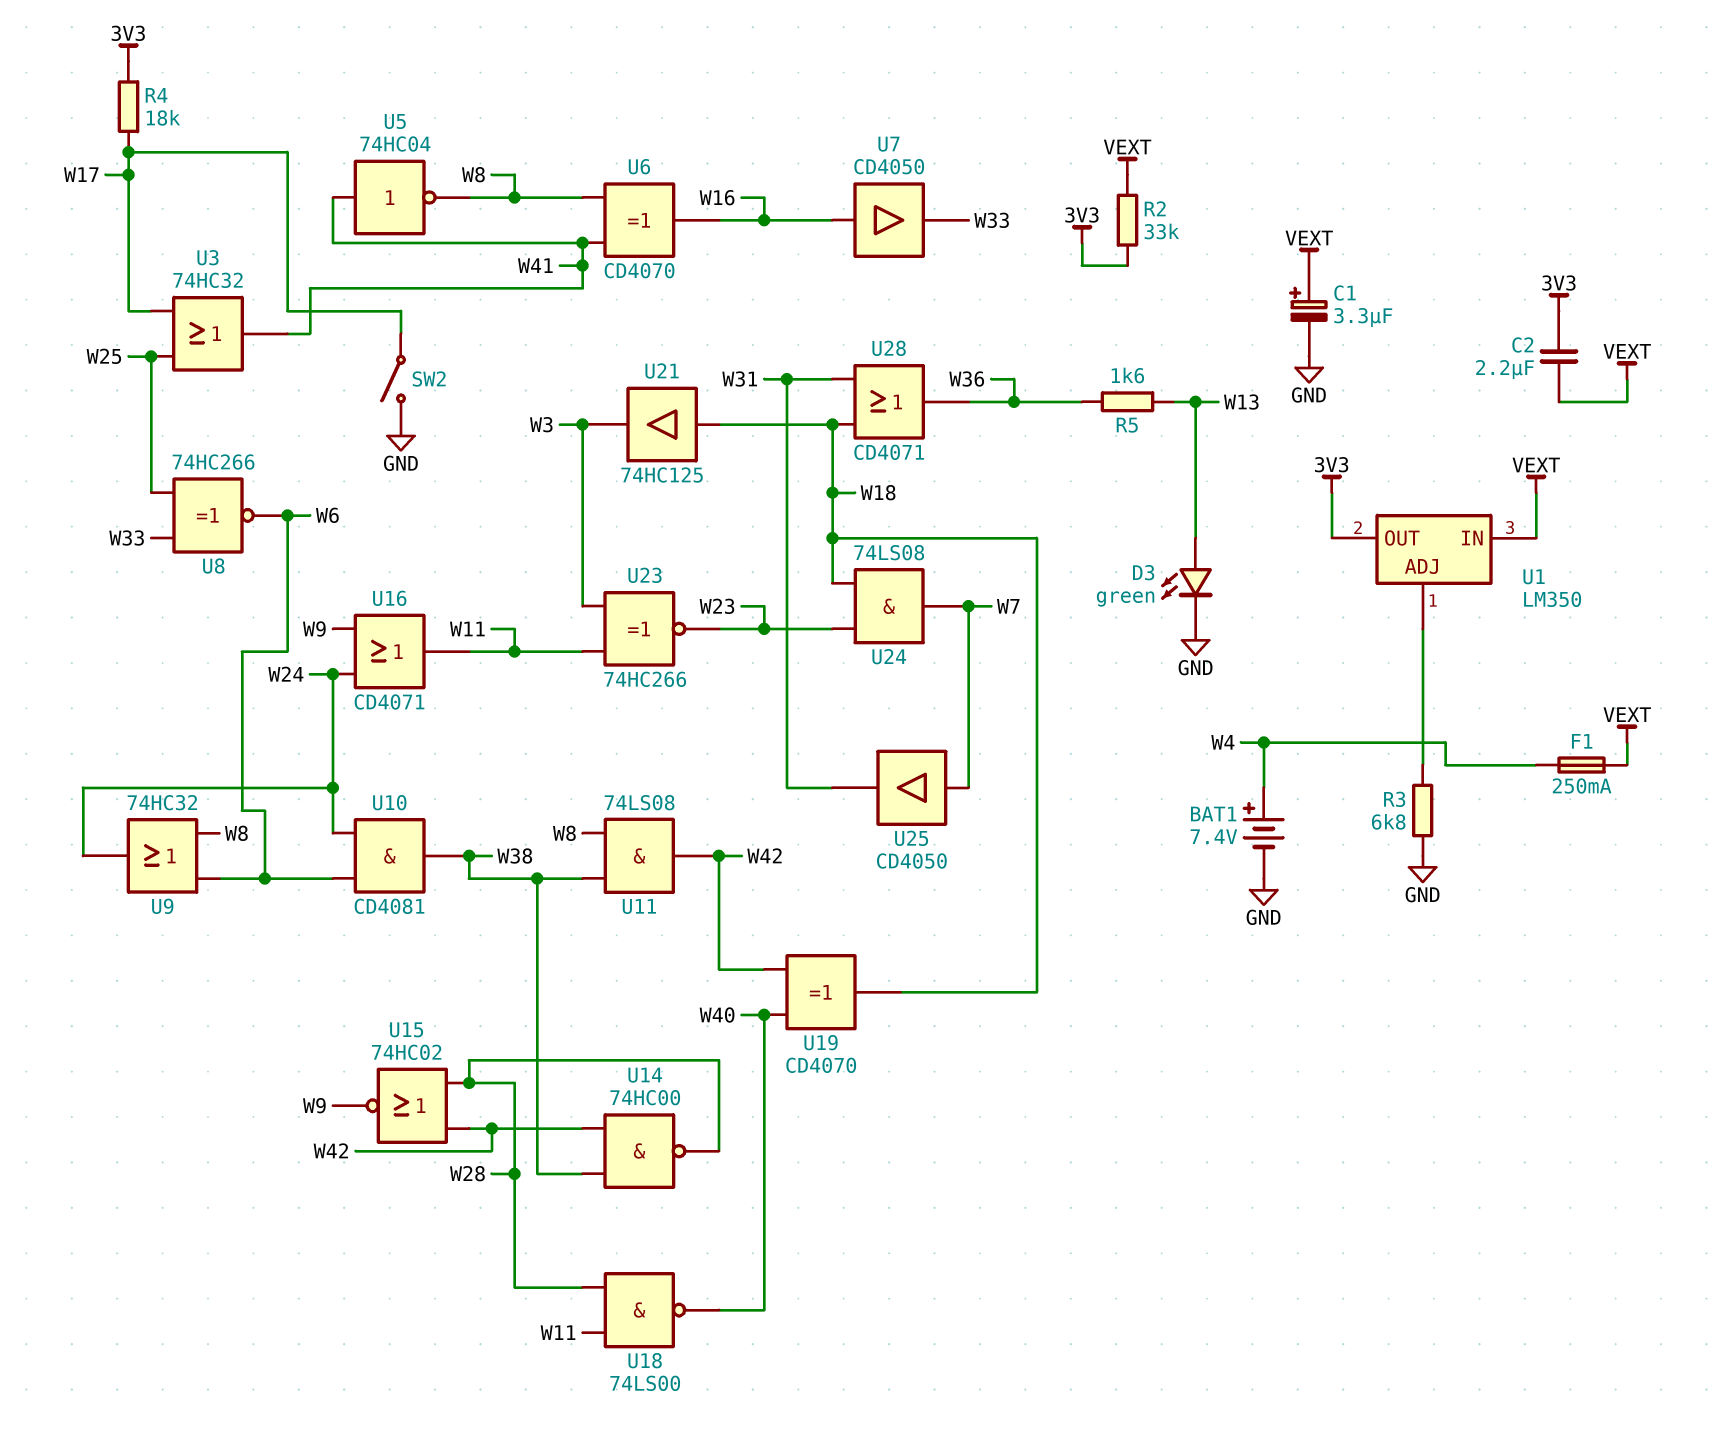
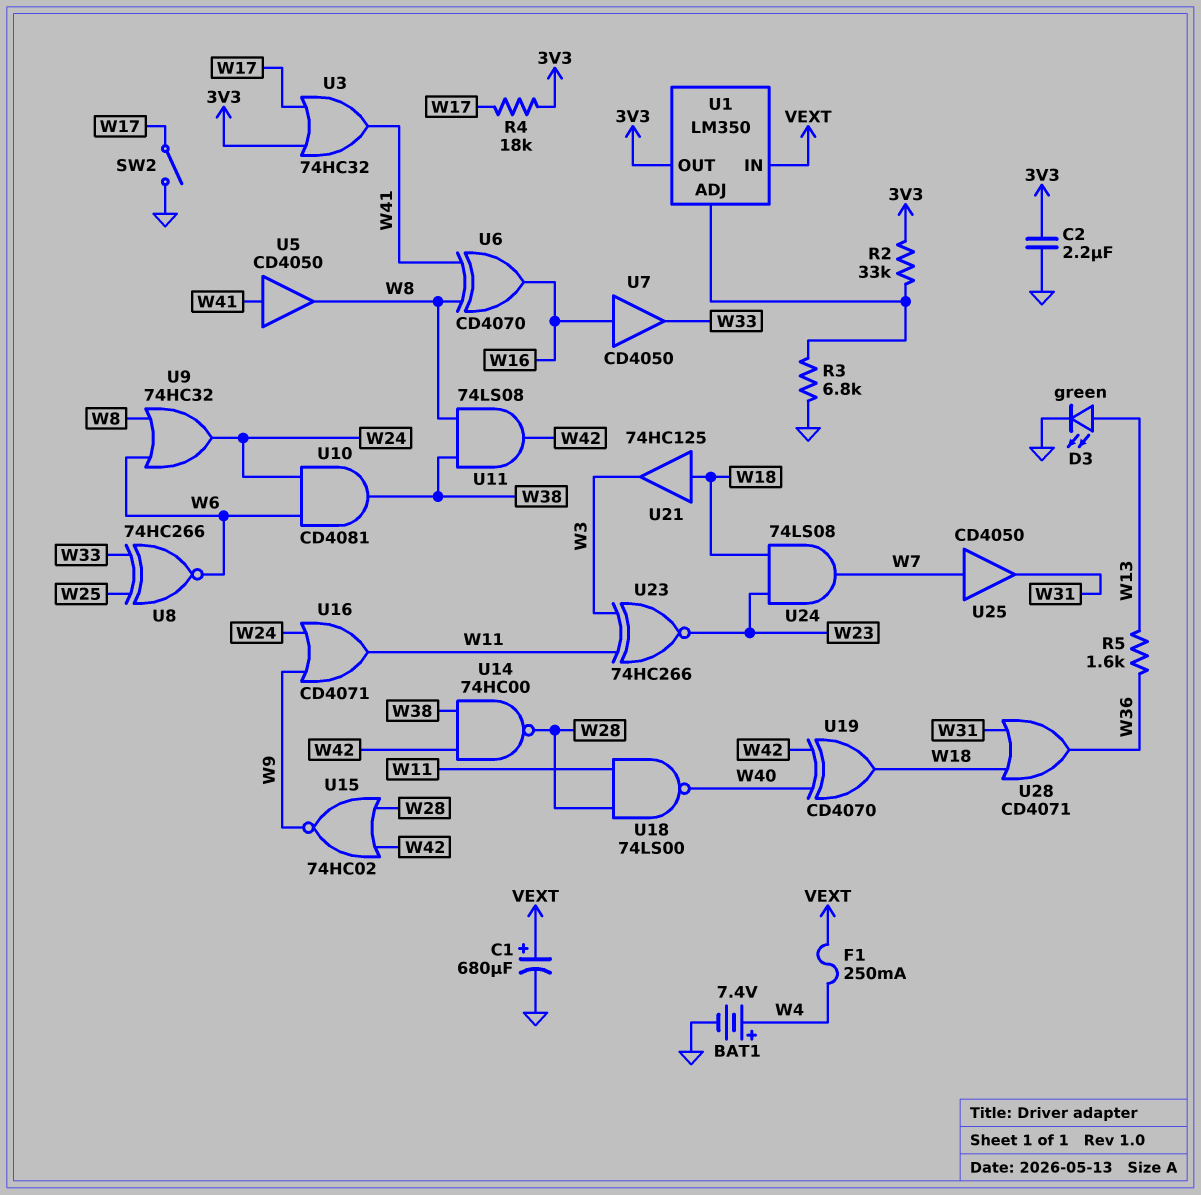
C1: 3.3uF (plus VEXT, minus GND) -> 680uF (plus VEXT, minus GND)
C2: 2.2uF (3V3, VEXT) -> 2.2uF (3V3, GND)
R2: 33k (3V3, VEXT) -> 33k (3V3, U1/ADJ)
U3: OR 74HC32 (in W17, in W25, out W41) -> OR 74HC32 (in 3V3, in W17, out W41)
U5: NOT 74HC04 (in W41, out W8) -> buffer CD4050 (in W41, out W8)

